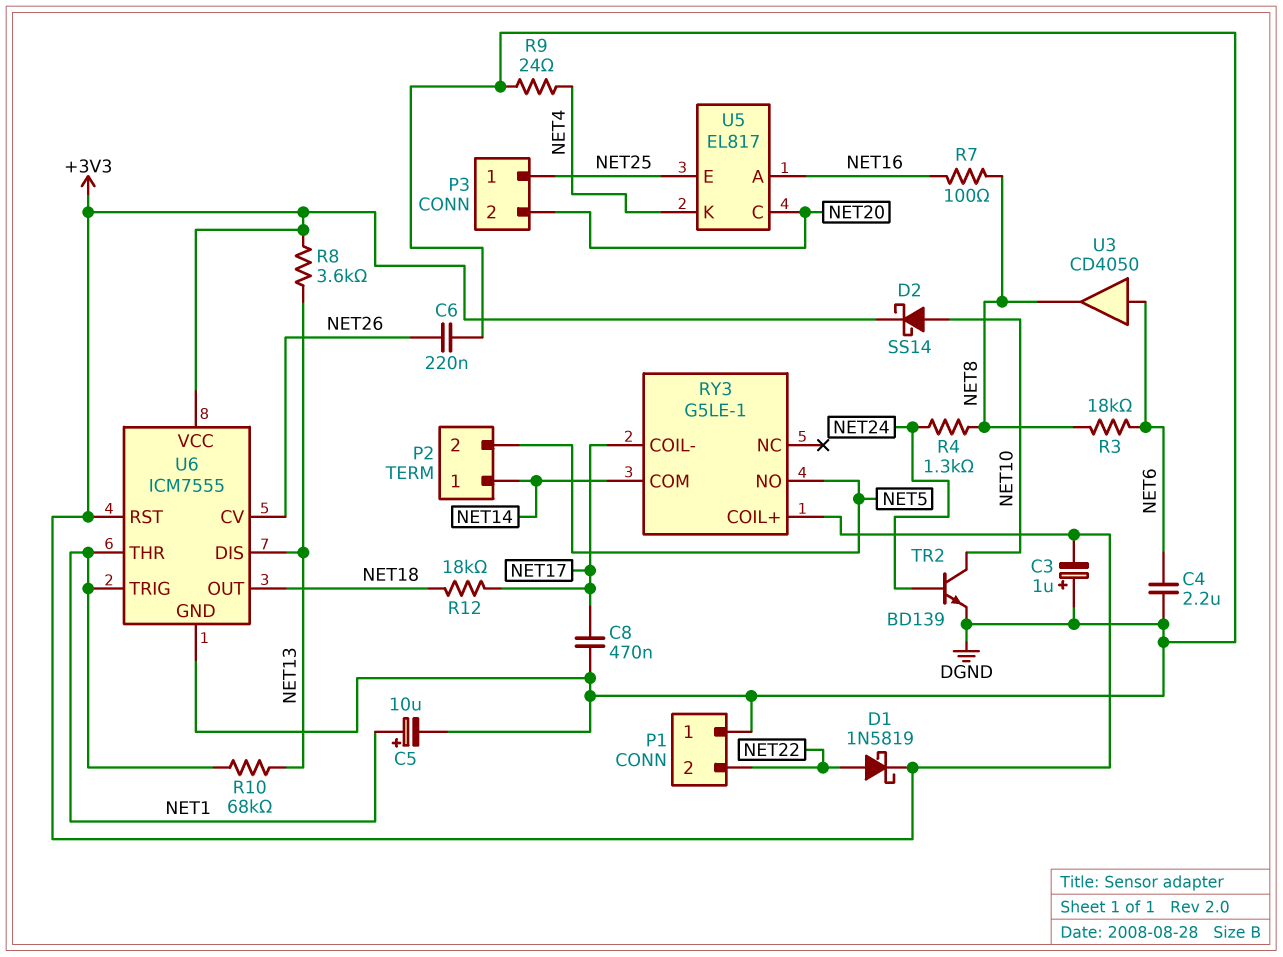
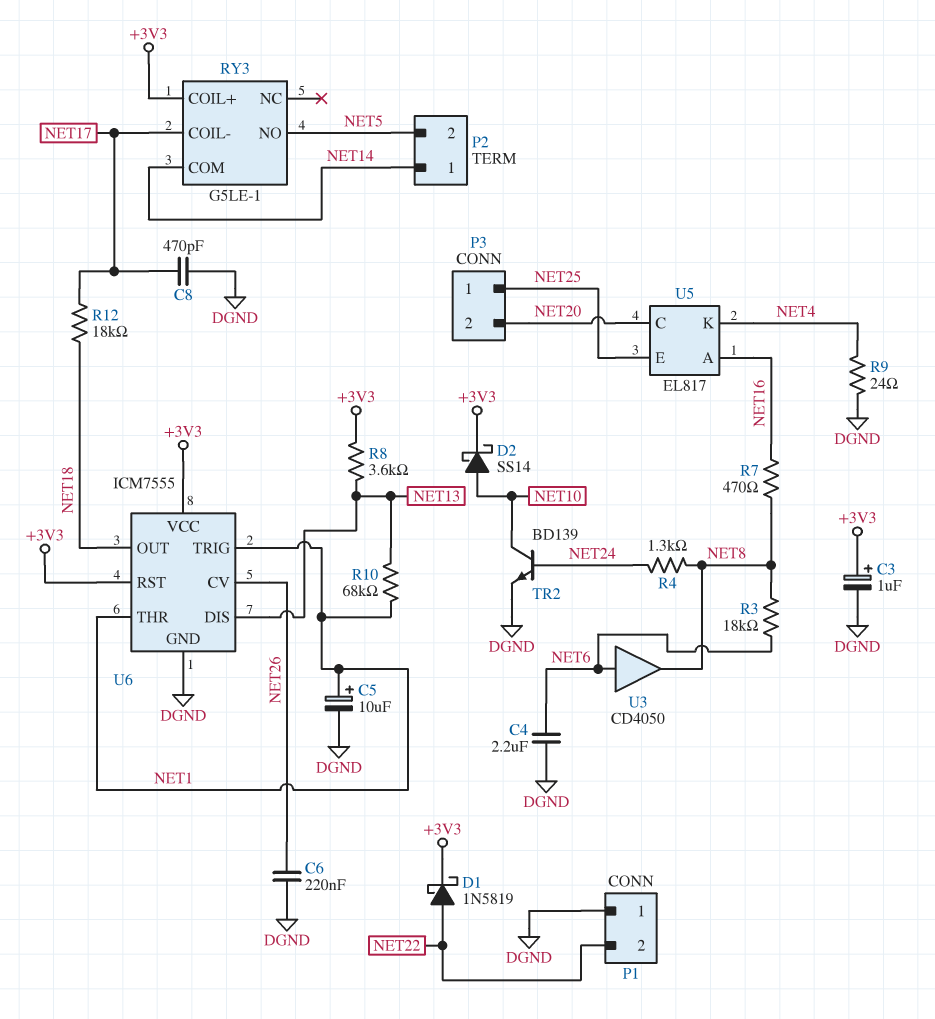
C3: 1uF (plus DGND, minus +3V3) -> 1uF (plus +3V3, minus DGND)
C8: 470nF (DGND, NET17) -> 470pF (DGND, NET17)
R7: 100 (NET8, NET16) -> 470 (NET8, NET16)

